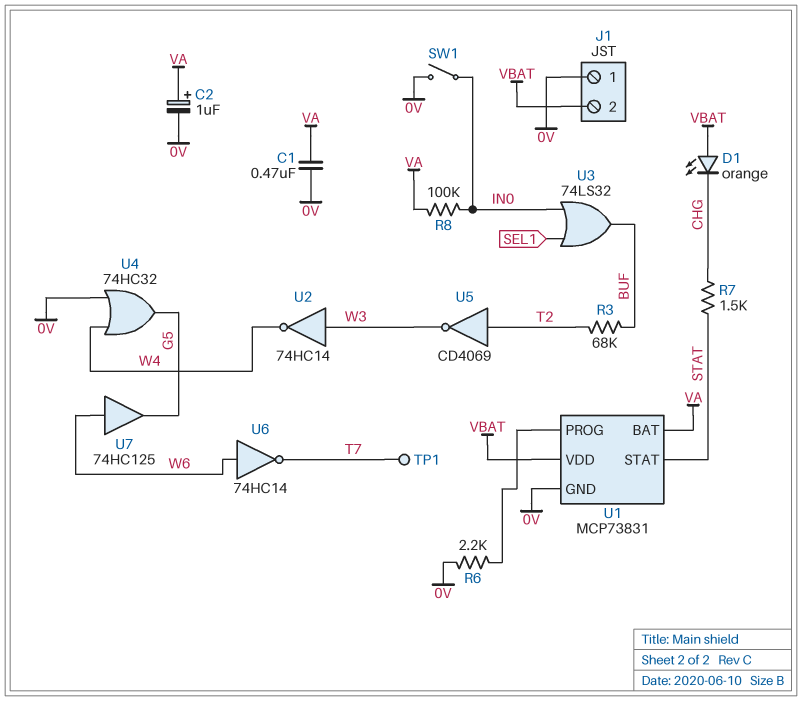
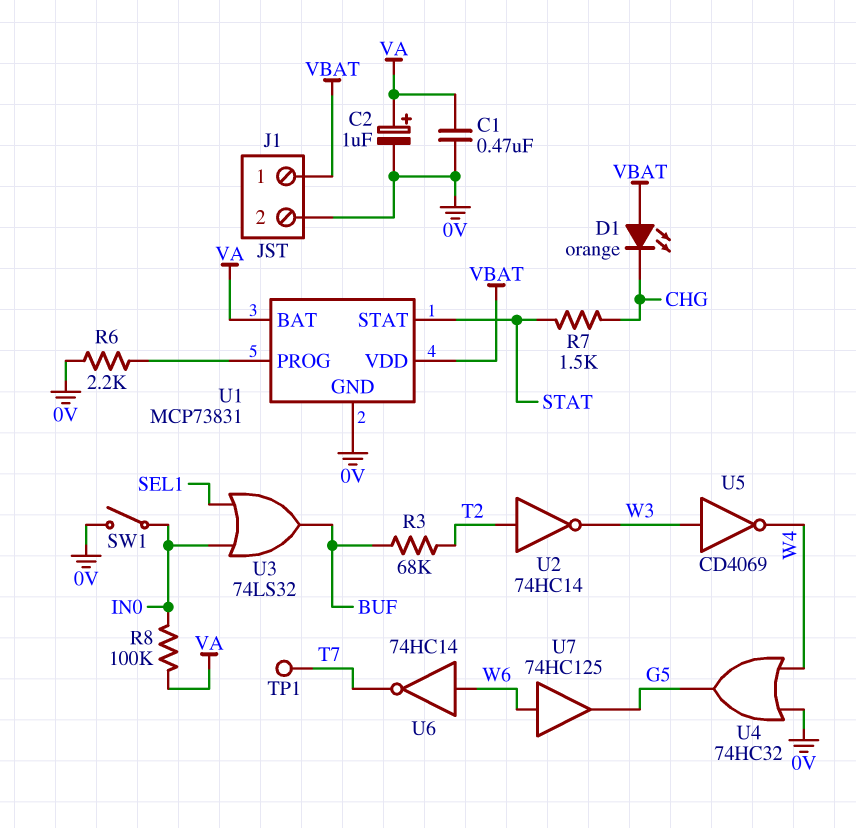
J1 pin 1: 0V -> VBAT
J1 pin 2: VBAT -> 0V
U2: NOT 74HC14 (in W3, out W4) -> NOT 74HC14 (in T2, out W3)
U5: NOT CD4069 (in T2, out W3) -> NOT CD4069 (in W3, out W4)

